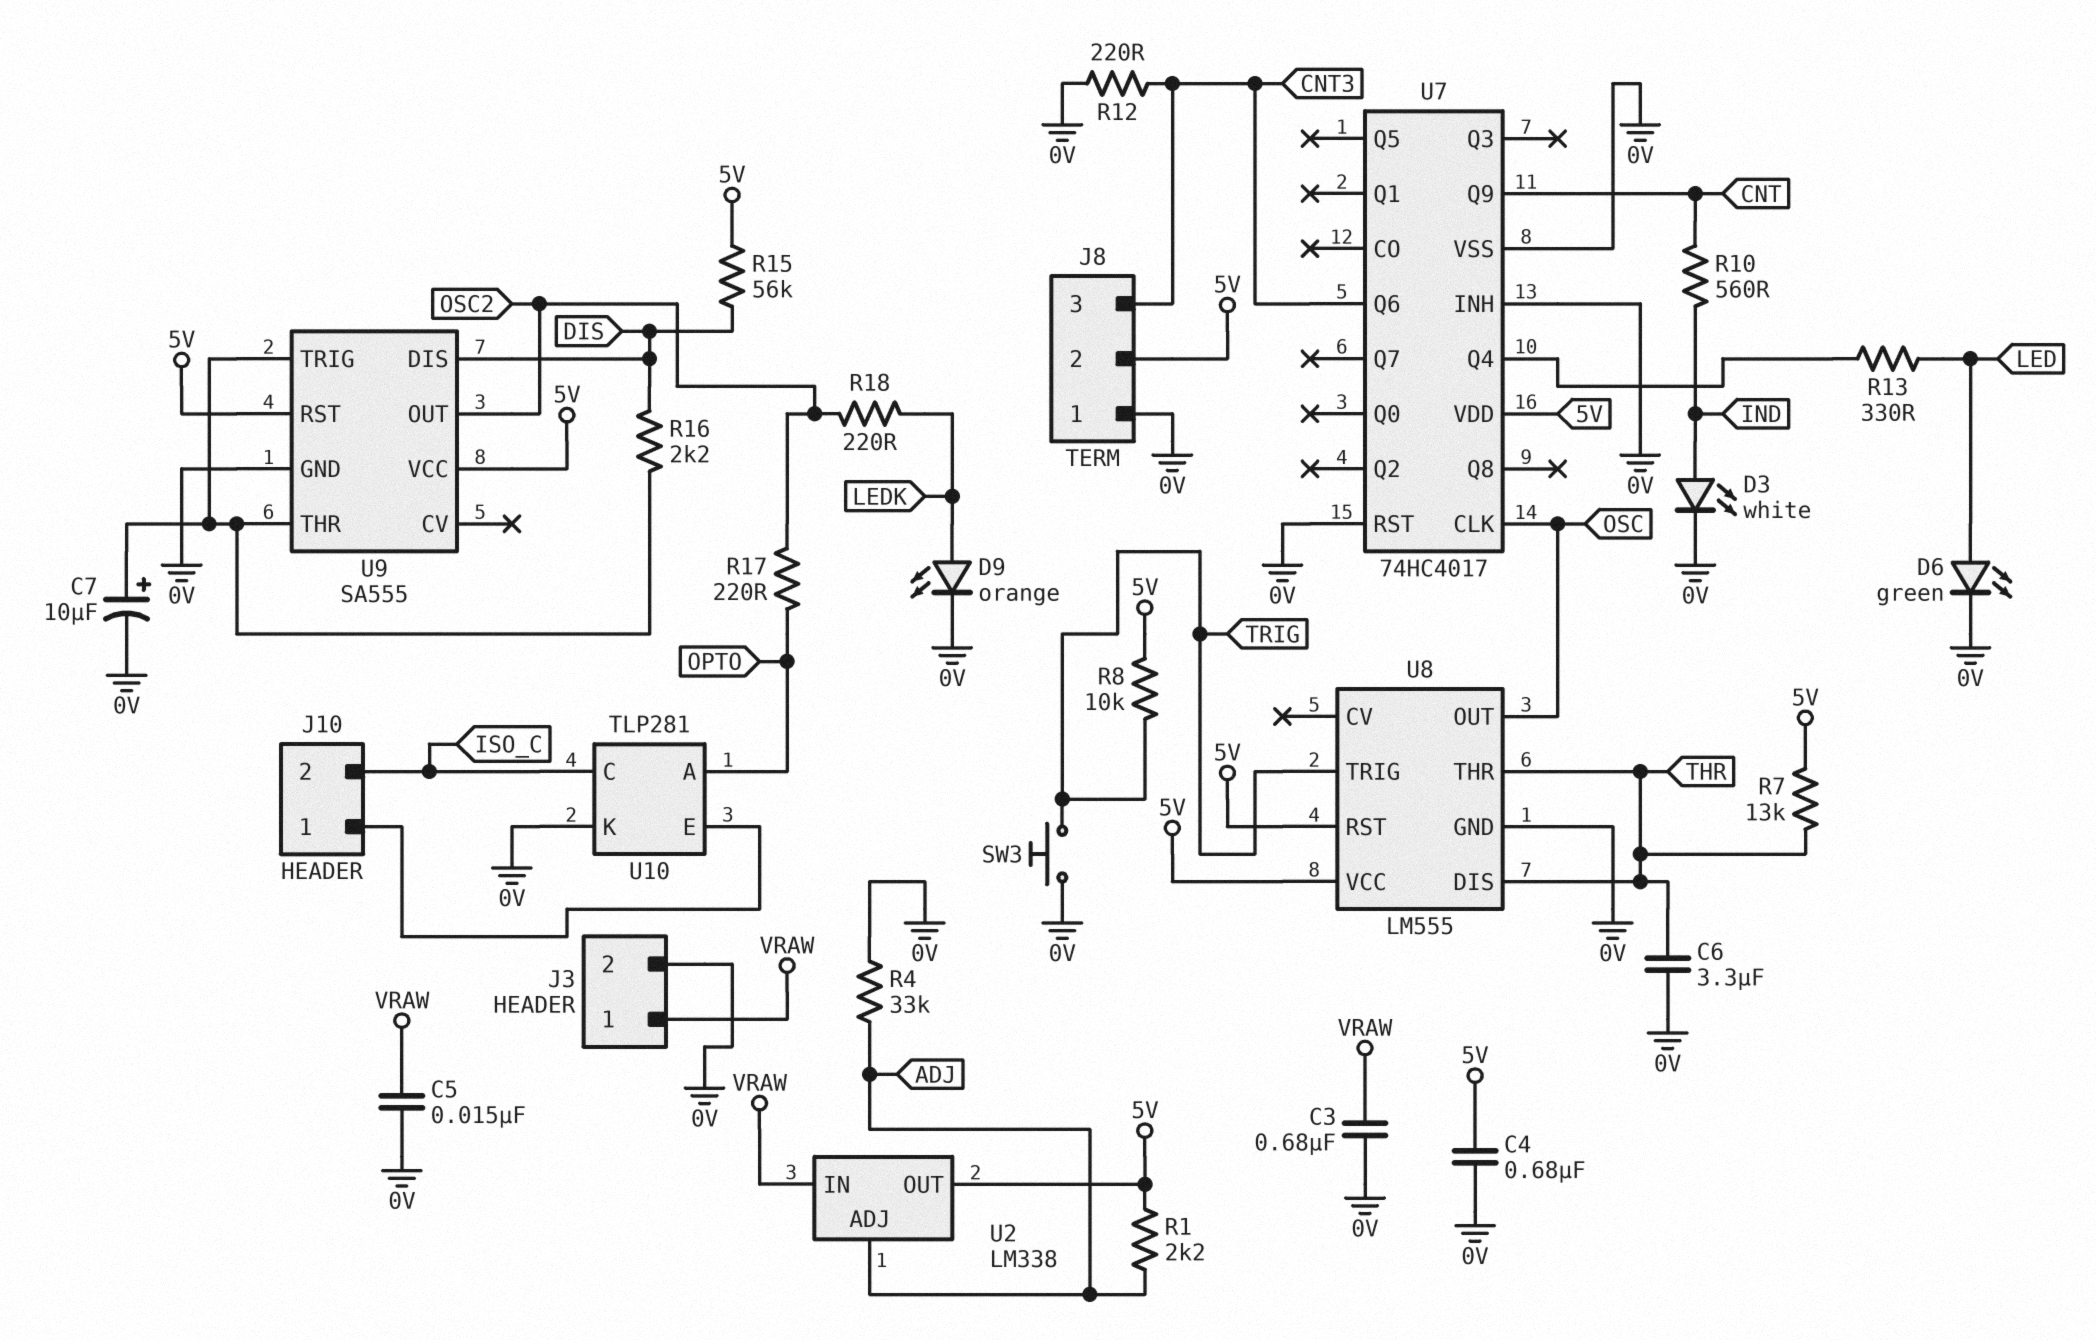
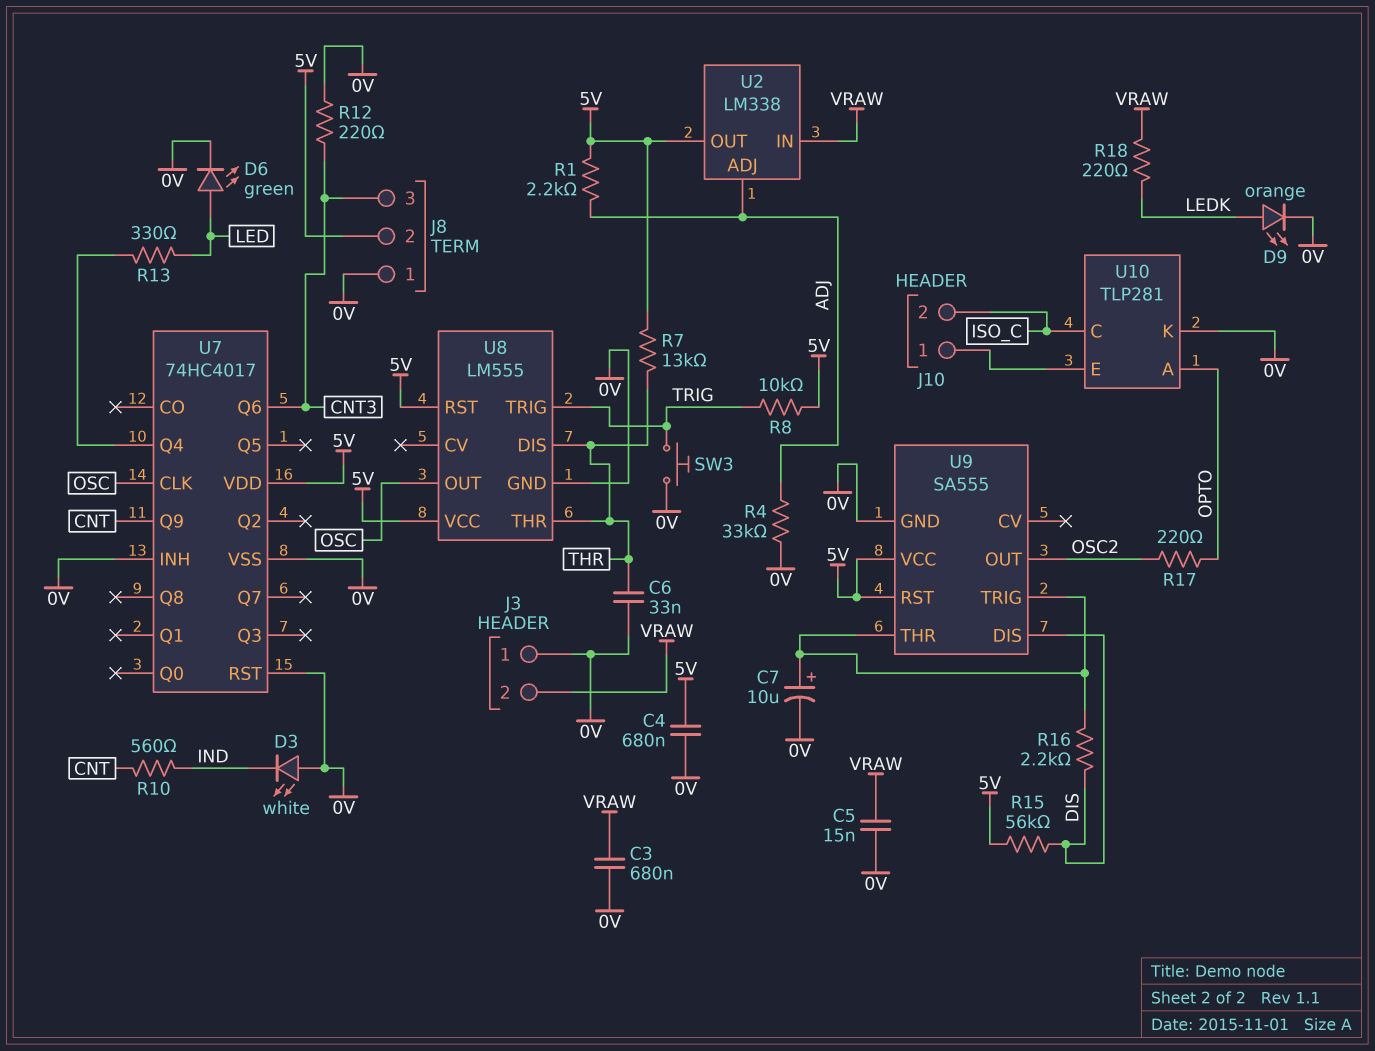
C6: 3.3uF (0V, THR) -> 33nF (0V, THR)
D3: LED white (A IND, K 0V) -> LED white (A 0V, K IND)
J3 pin 1: VRAW -> 0V
J3 pin 2: 0V -> VRAW
R18: 220 (LEDK, OSC2) -> 220 (LEDK, VRAW)

